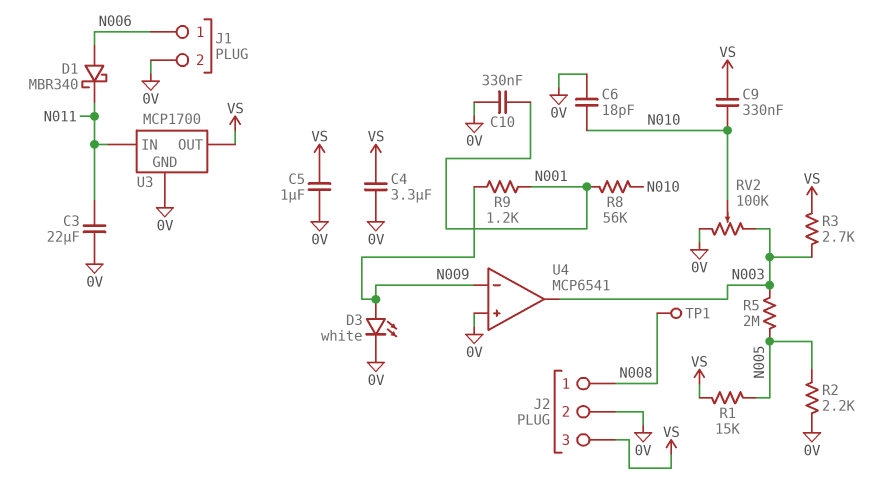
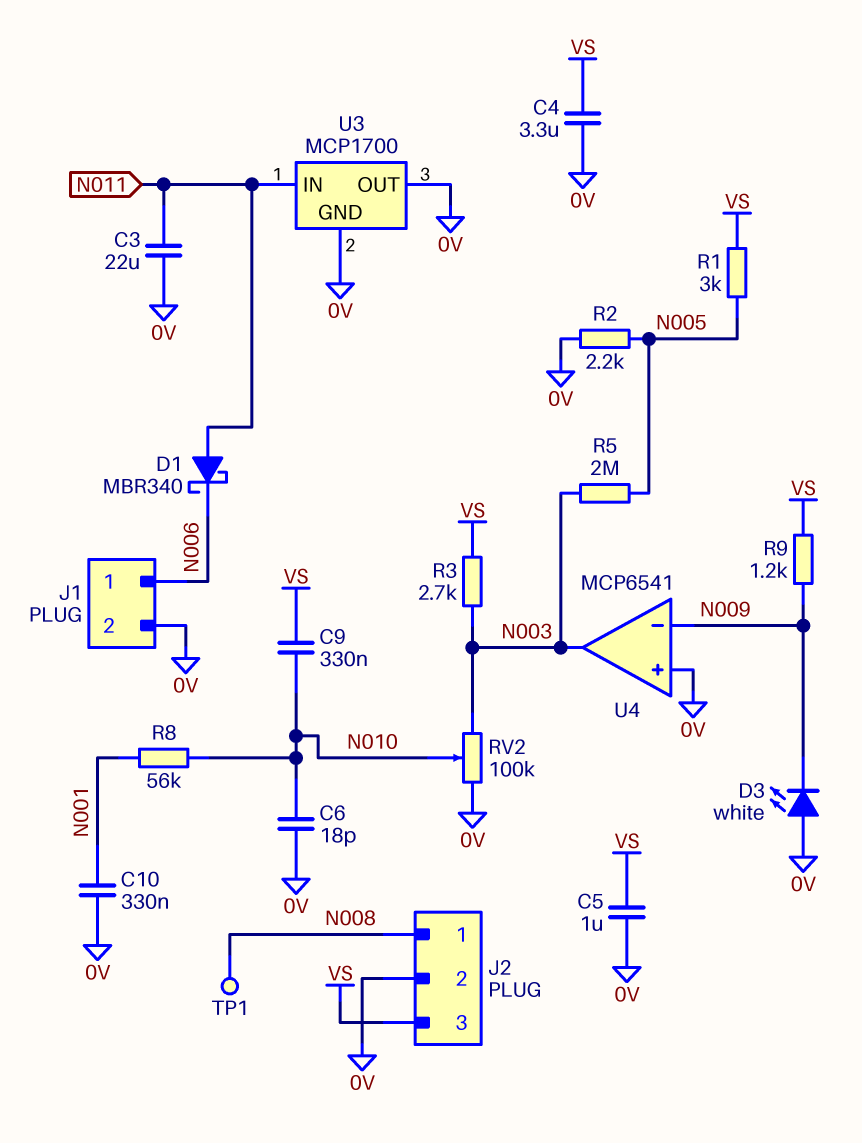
D1: schottky MBR340 (A N006, K N011) -> schottky MBR340 (A N011, K N006)
D3: LED white (A N009, K 0V) -> LED white (A 0V, K N009)
R1: 15k (N005, VS) -> 3k (N005, VS)
R9: 1.2k (N001, N009) -> 1.2k (N009, VS)
U3 pin OUT: VS -> 0V

